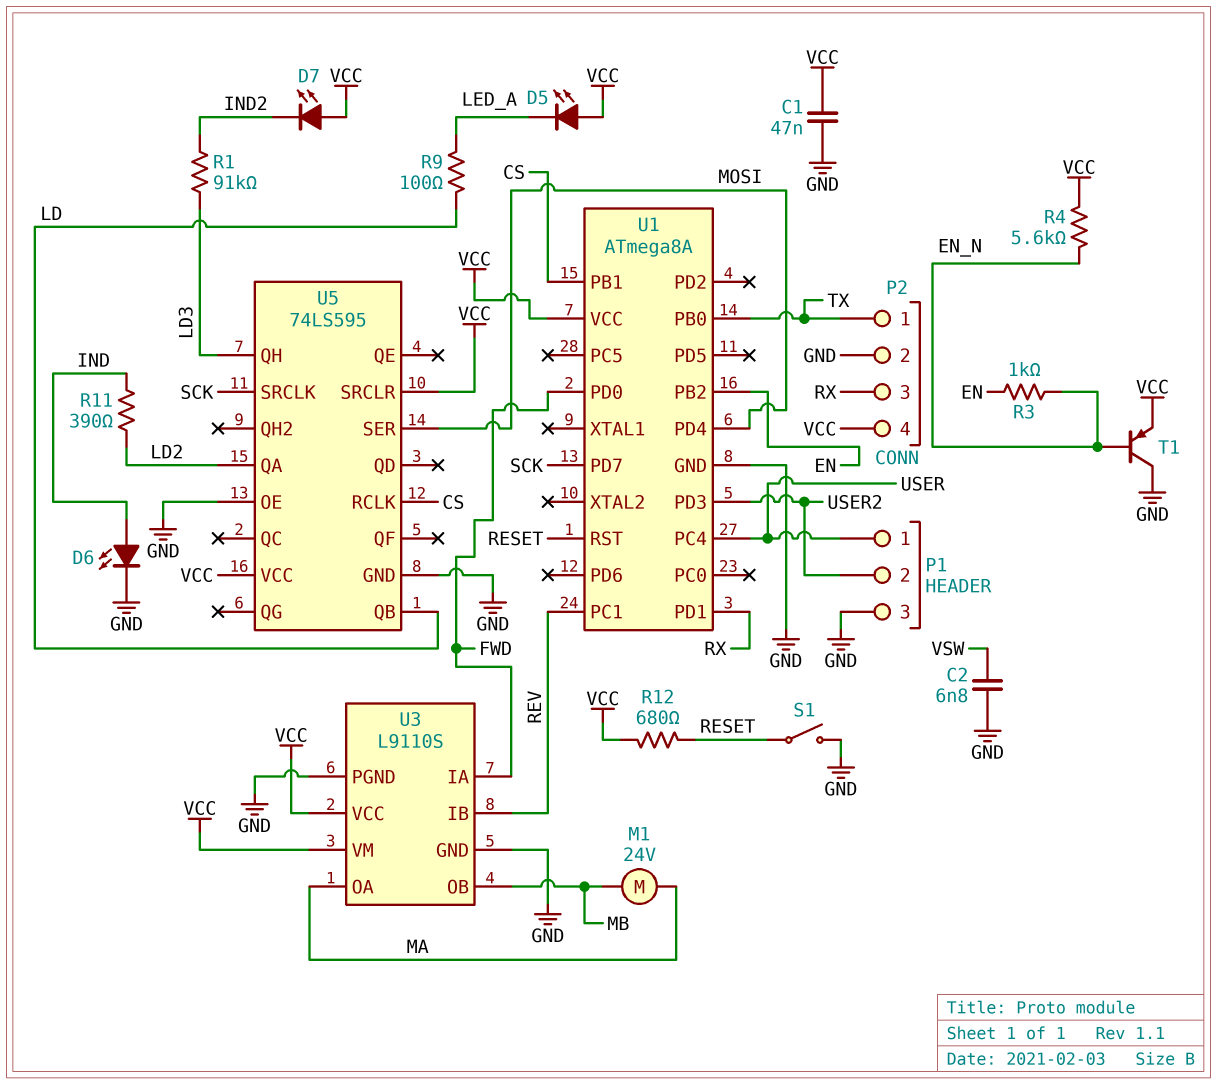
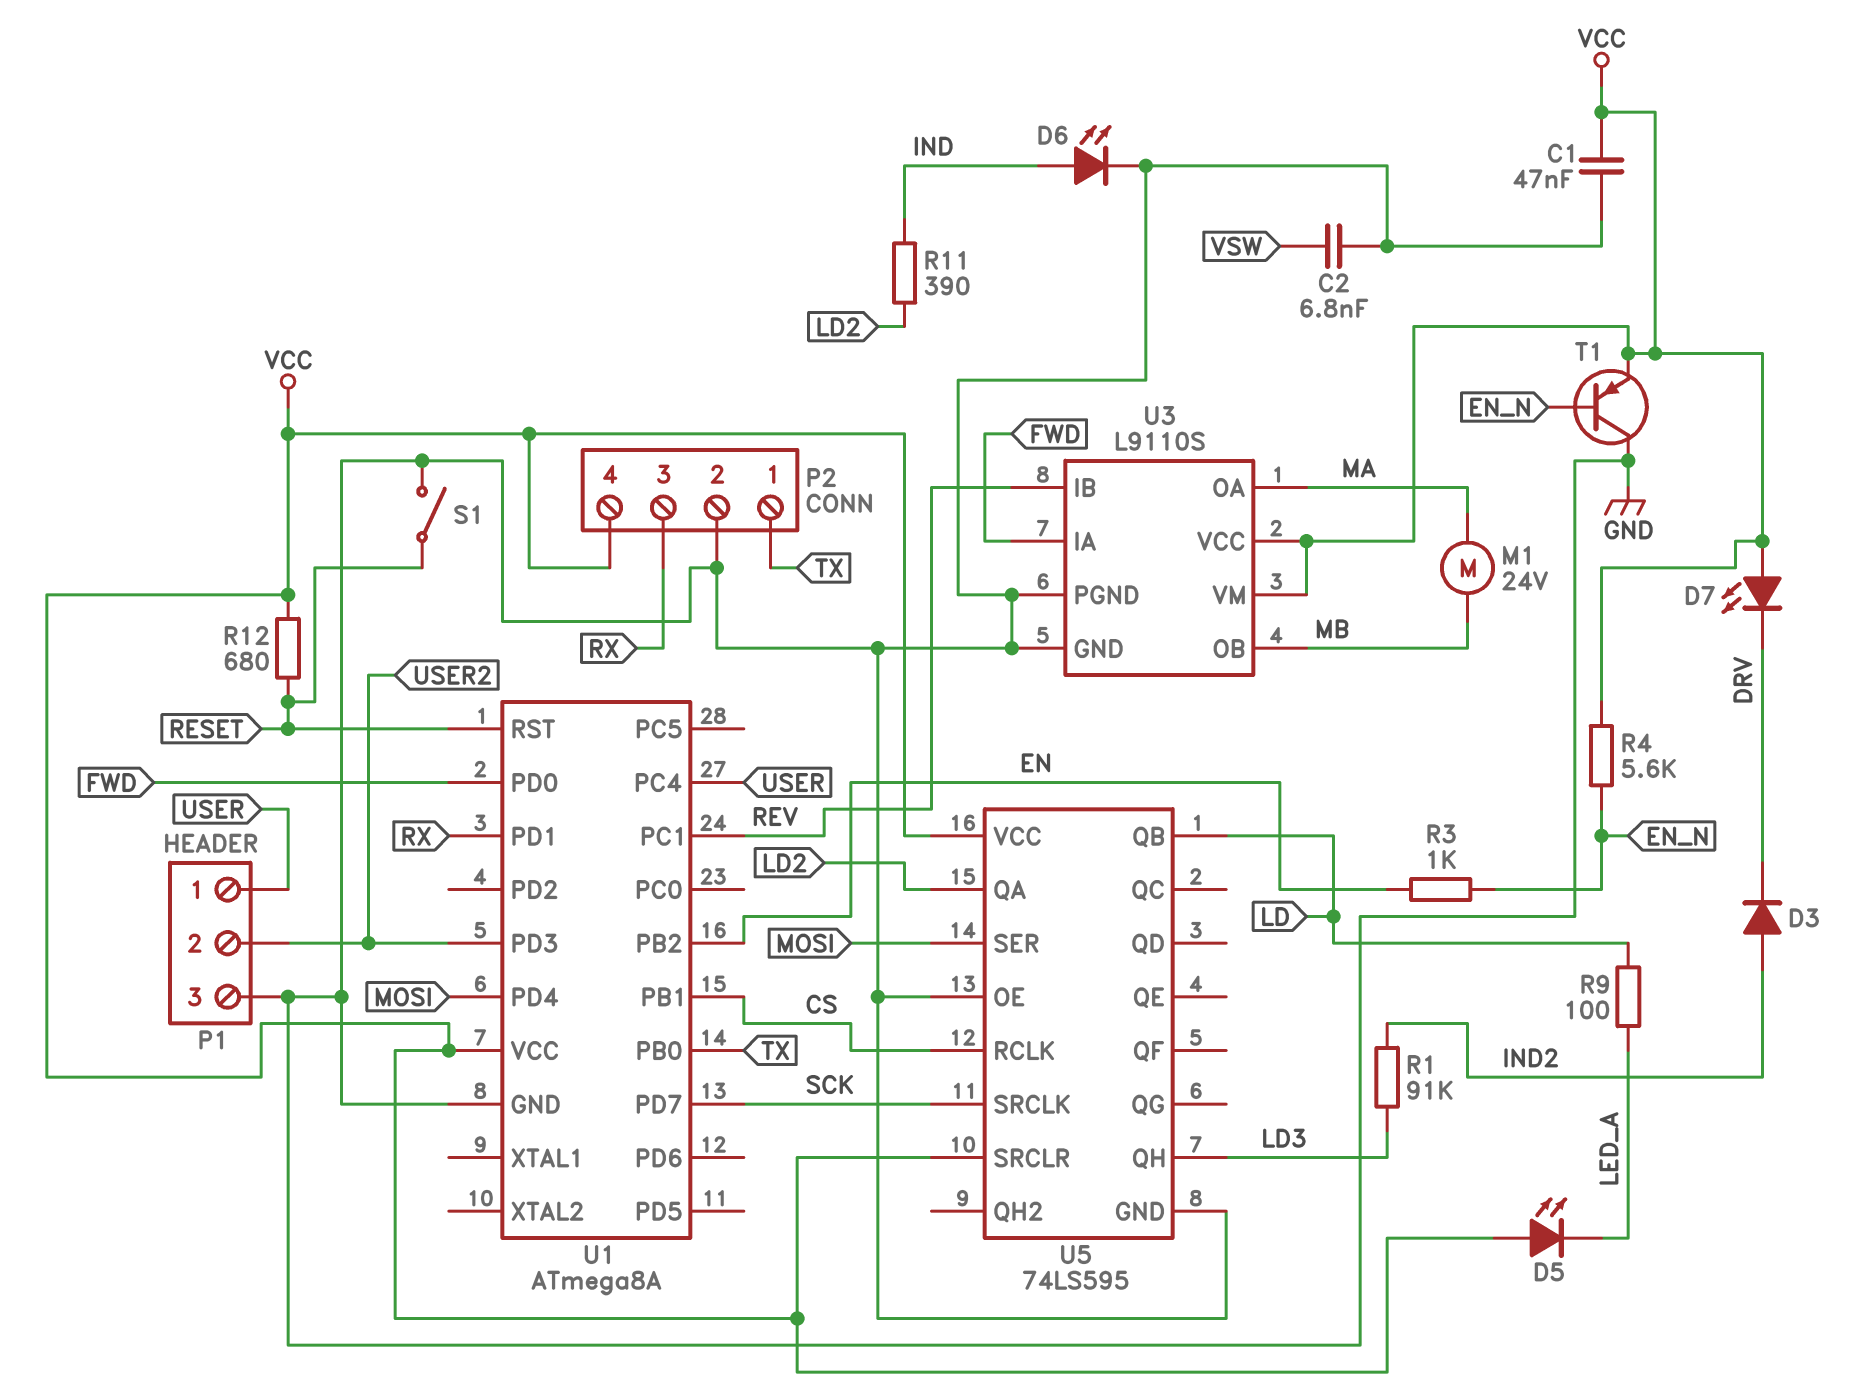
D3: none -> diode (A IND2, K DRV)
D7: LED (A VCC, K IND2) -> LED (A VCC, K DRV)

